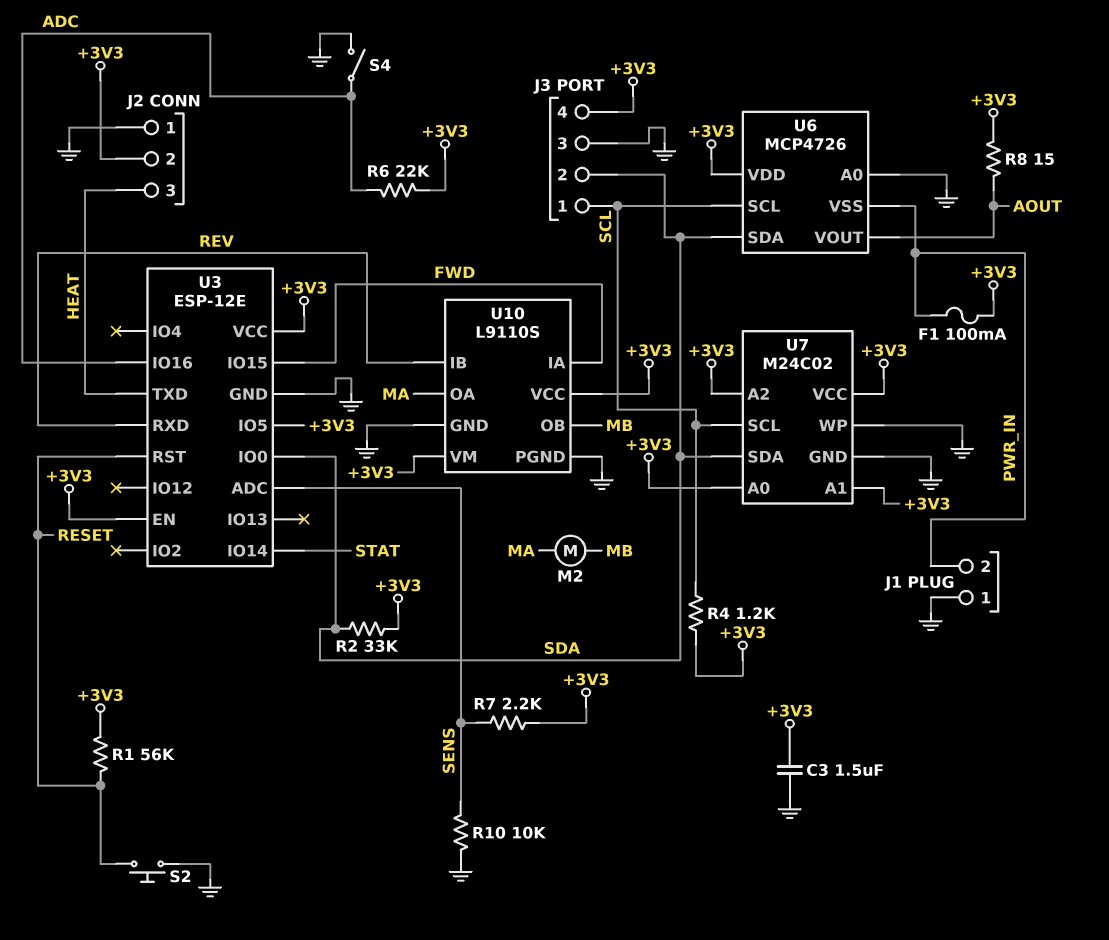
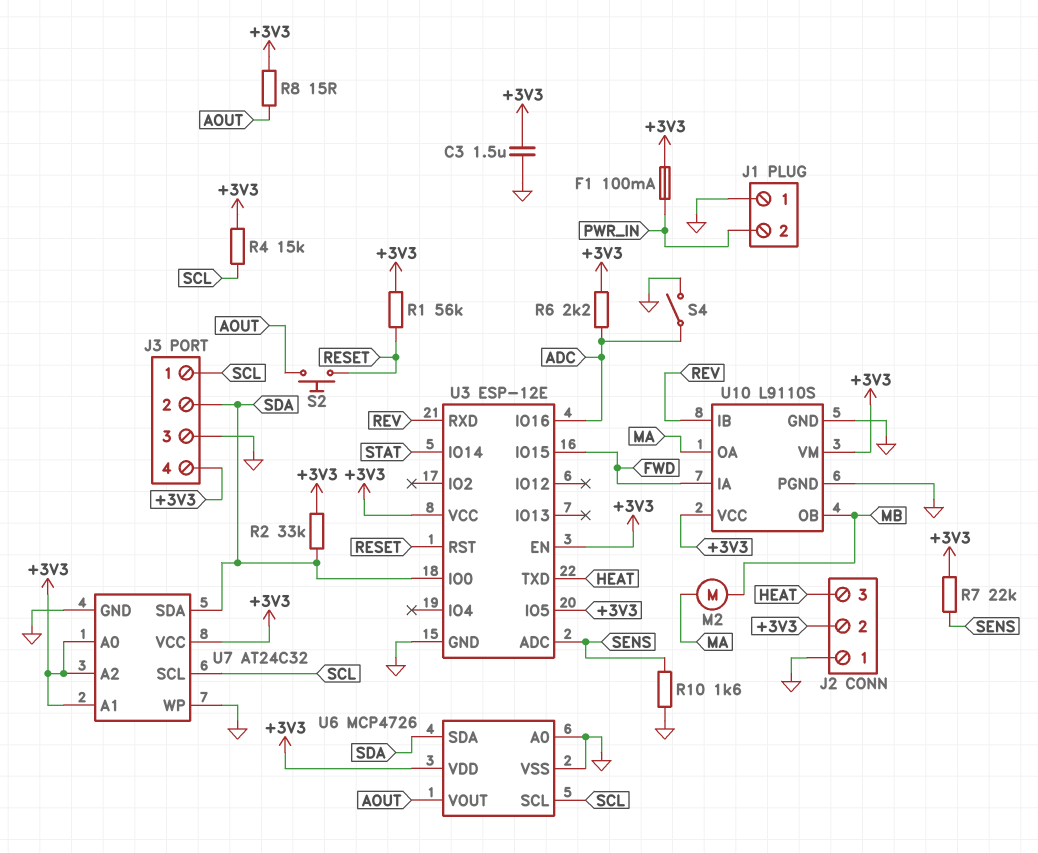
R4: 1.2k (+3V3, SCL) -> 15k (+3V3, SCL)
R6: 22k (+3V3, ADC) -> 2.2k (+3V3, ADC)
R7: 2.2k (+3V3, SENS) -> 22k (+3V3, SENS)
R10: 10k (GND, SENS) -> 1.6k (GND, SENS)
S2: button (GND, RESET) -> button (AOUT, RESET)
U6 pin VSS: PWR_IN -> GND
U7: M24C02 -> AT24C32

